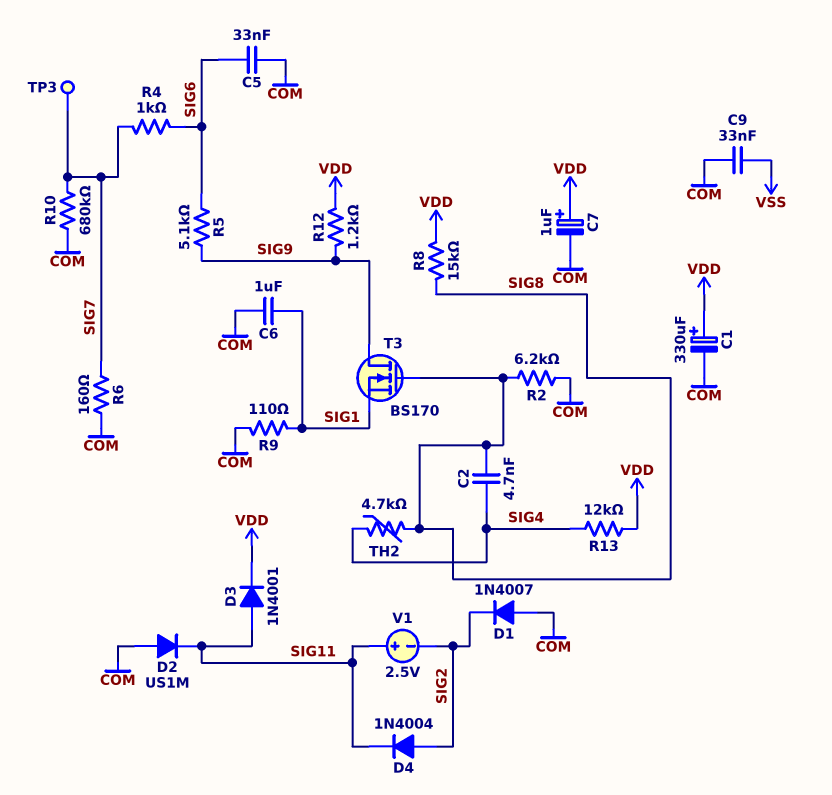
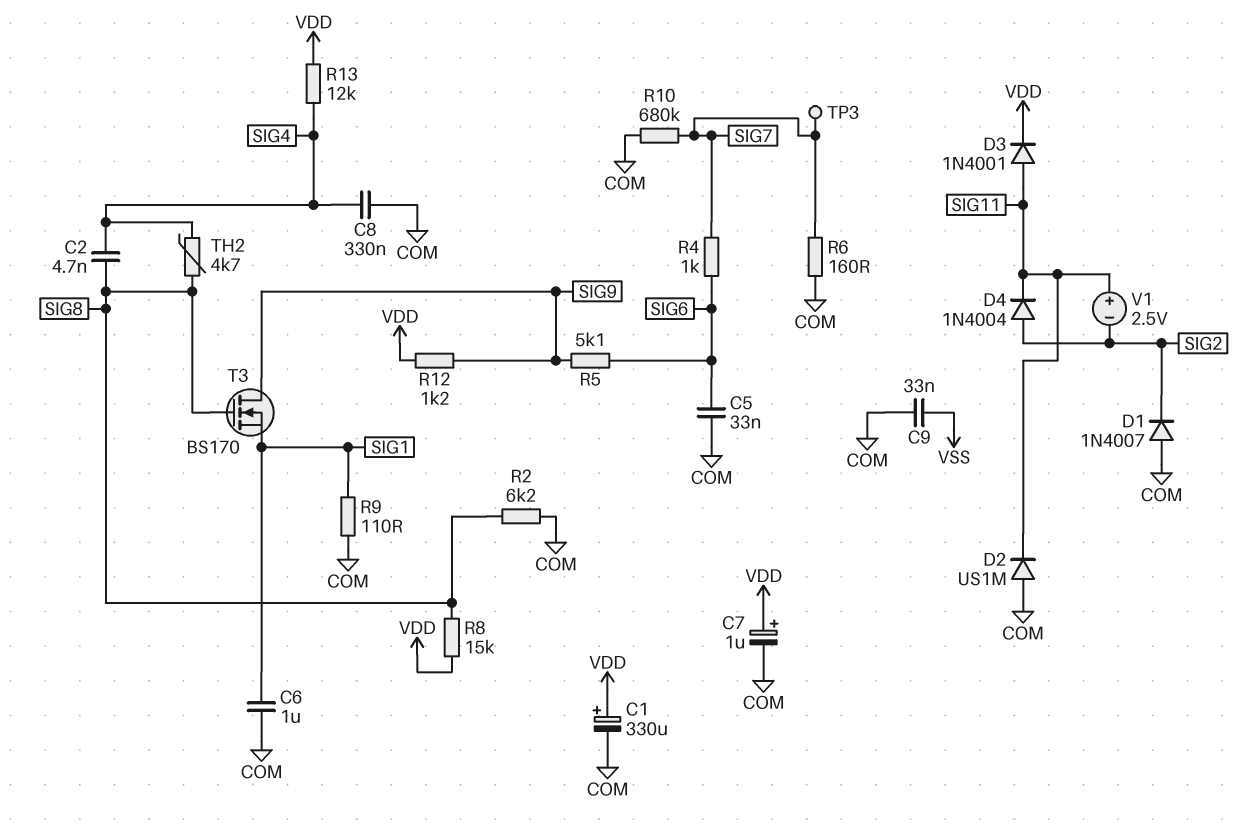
C8: none -> 330nF (COM, SIG4)

